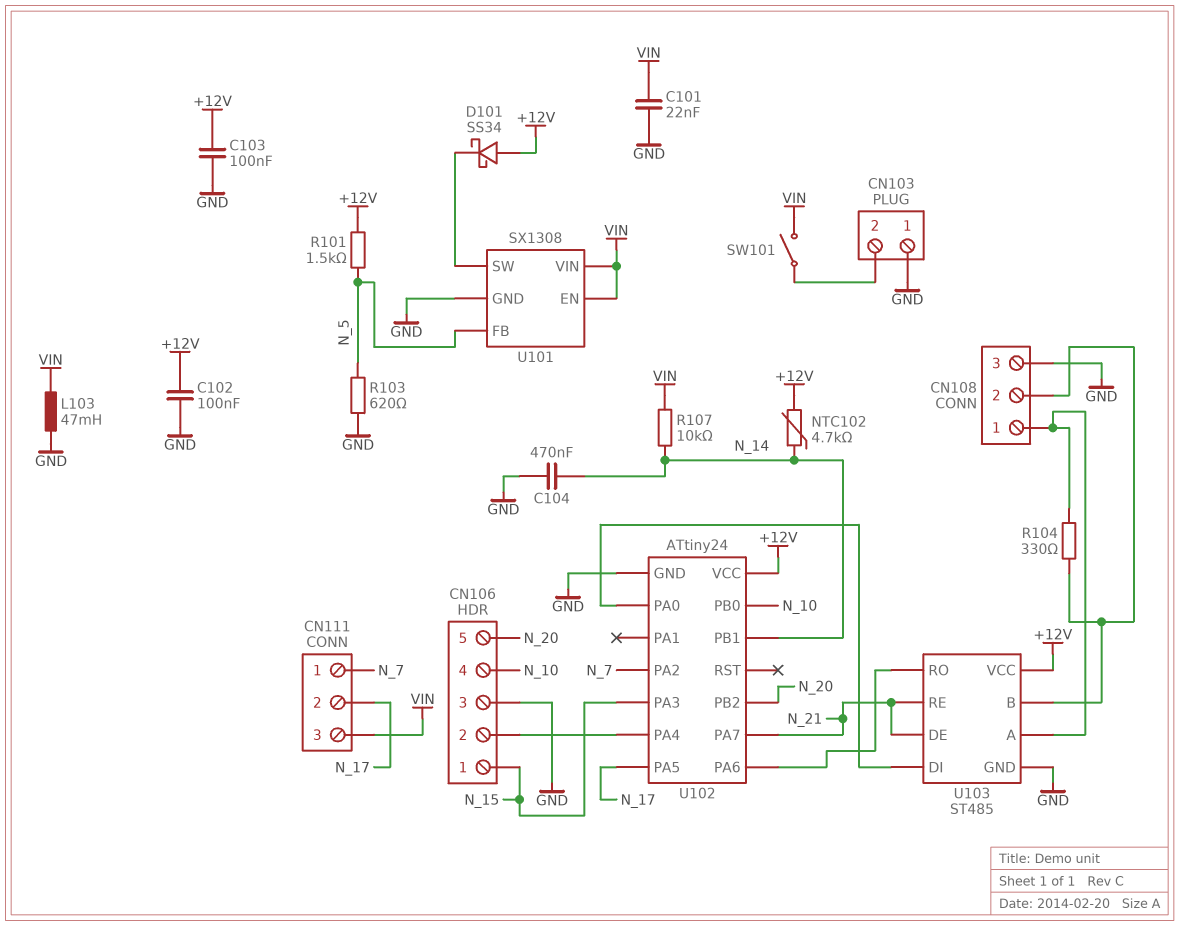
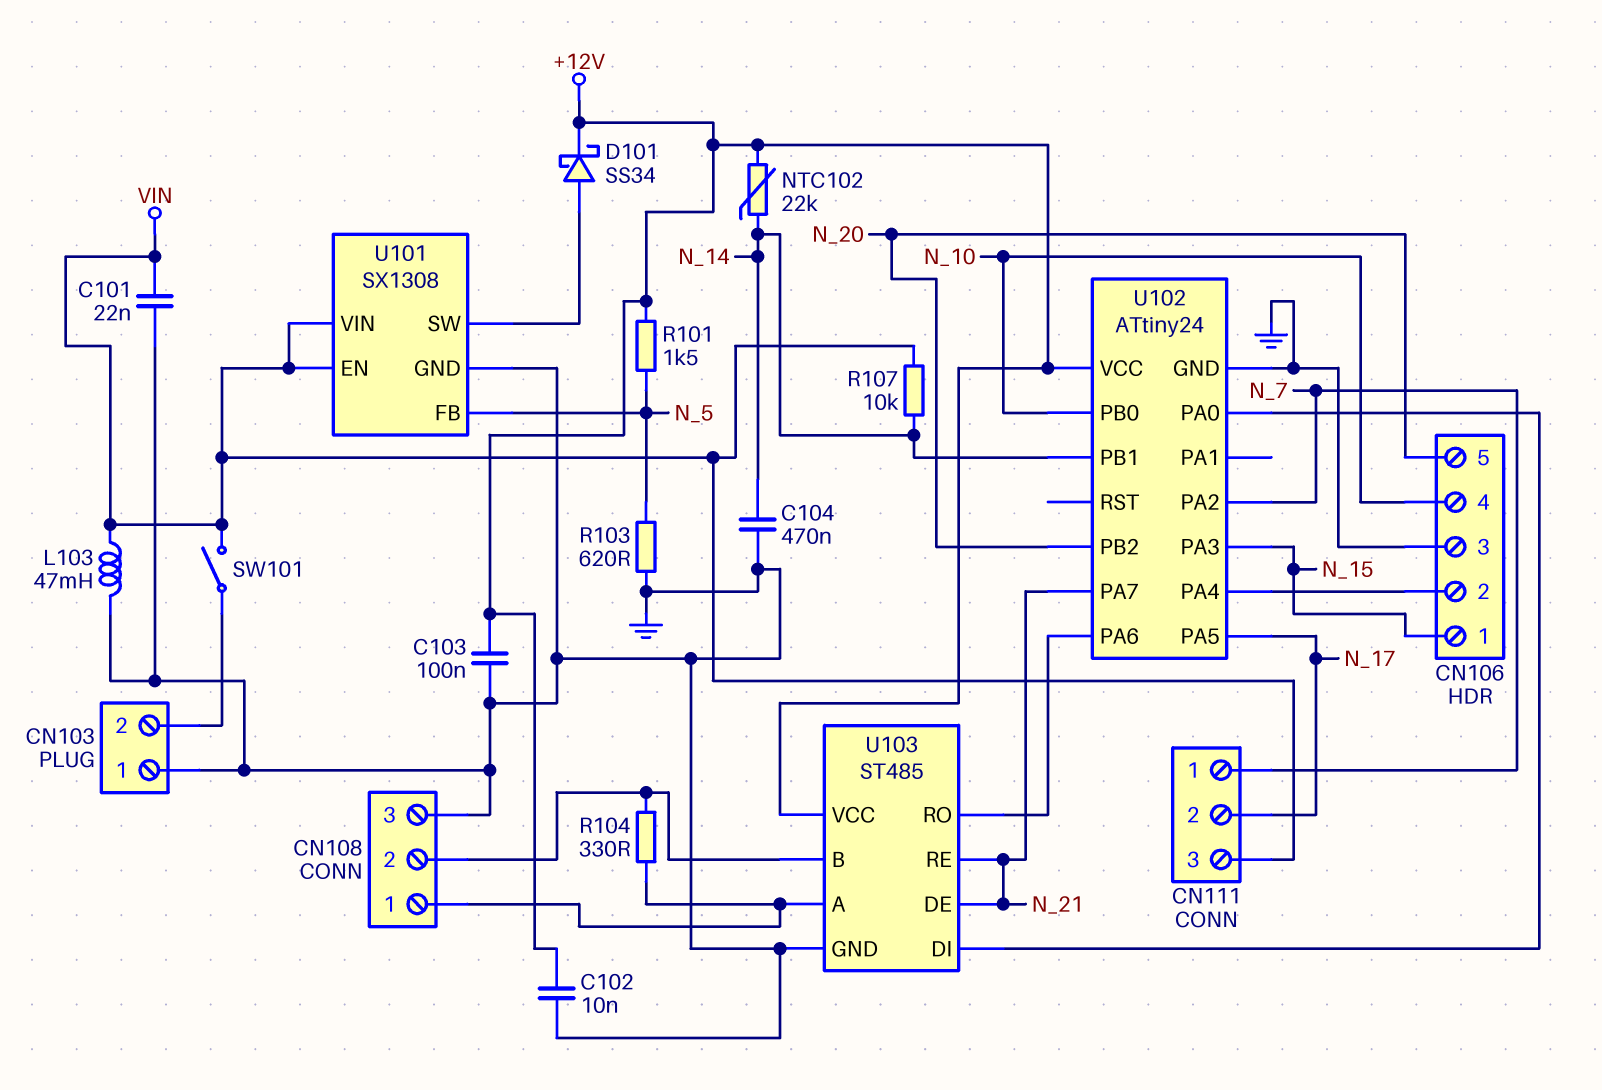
C102: 100nF (+12V, GND) -> 10nF (+12V, GND)
D101: schottky SS34 (A +12V, K U101/SW) -> schottky SS34 (A U101/SW, K +12V)
NTC102: 4.7k (+12V, N_14) -> 22k (+12V, N_14)

